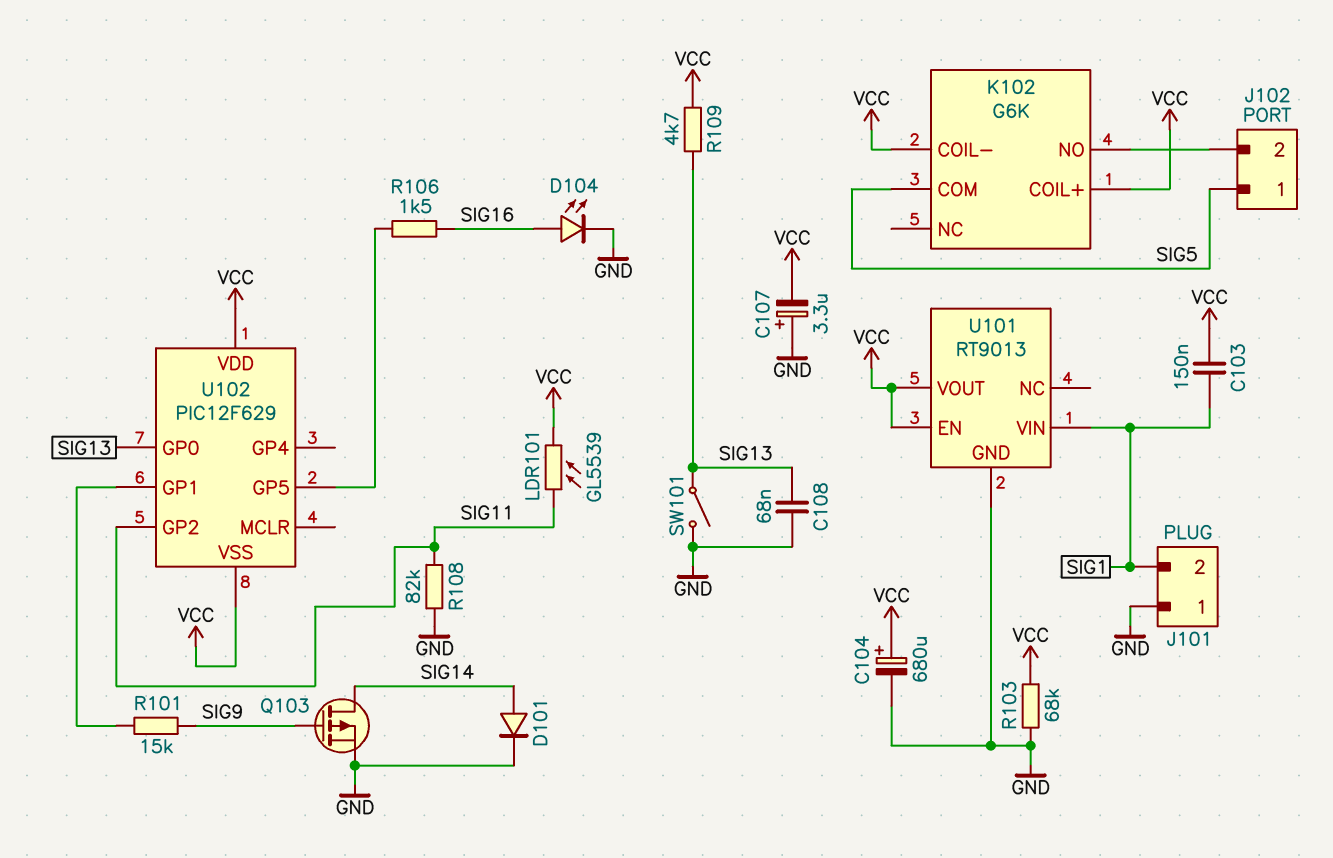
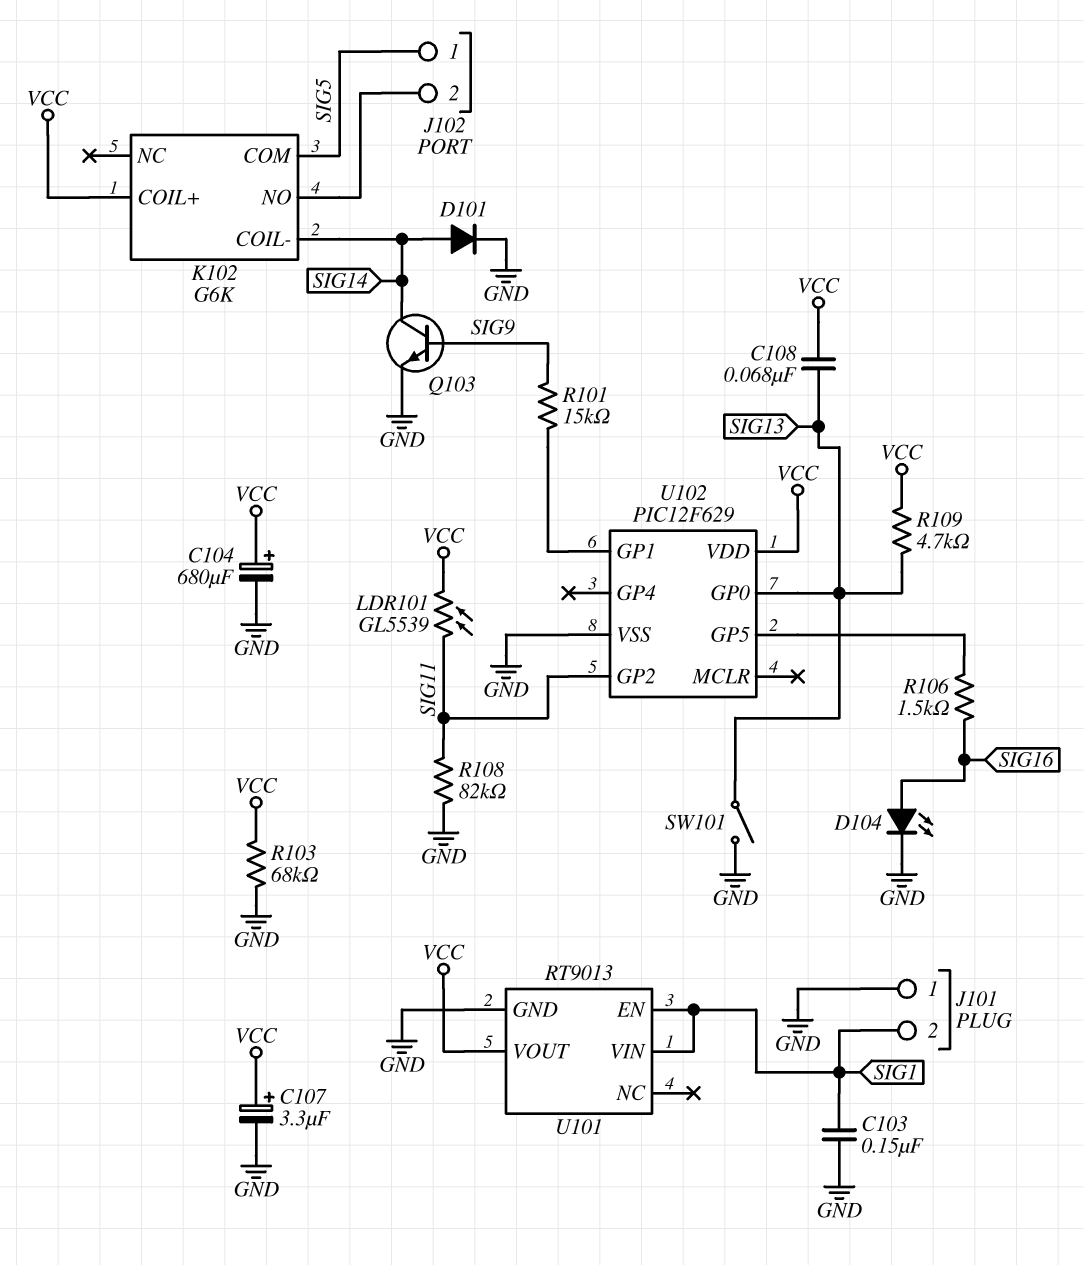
C103: 150nF (SIG1, VCC) -> 150nF (GND, SIG1)
C107: 3.3uF (plus GND, minus VCC) -> 3.3uF (plus VCC, minus GND)
C108: 68nF (GND, SIG13) -> 68nF (SIG13, VCC)
K102 pin COIL-: VCC -> SIG14
Q103: PMOS (G SIG9, D SIG14, S GND) -> NPN (B SIG9, C SIG14, E GND)
U101 pin EN: VCC -> SIG1
U102 pin VSS: VCC -> GND

